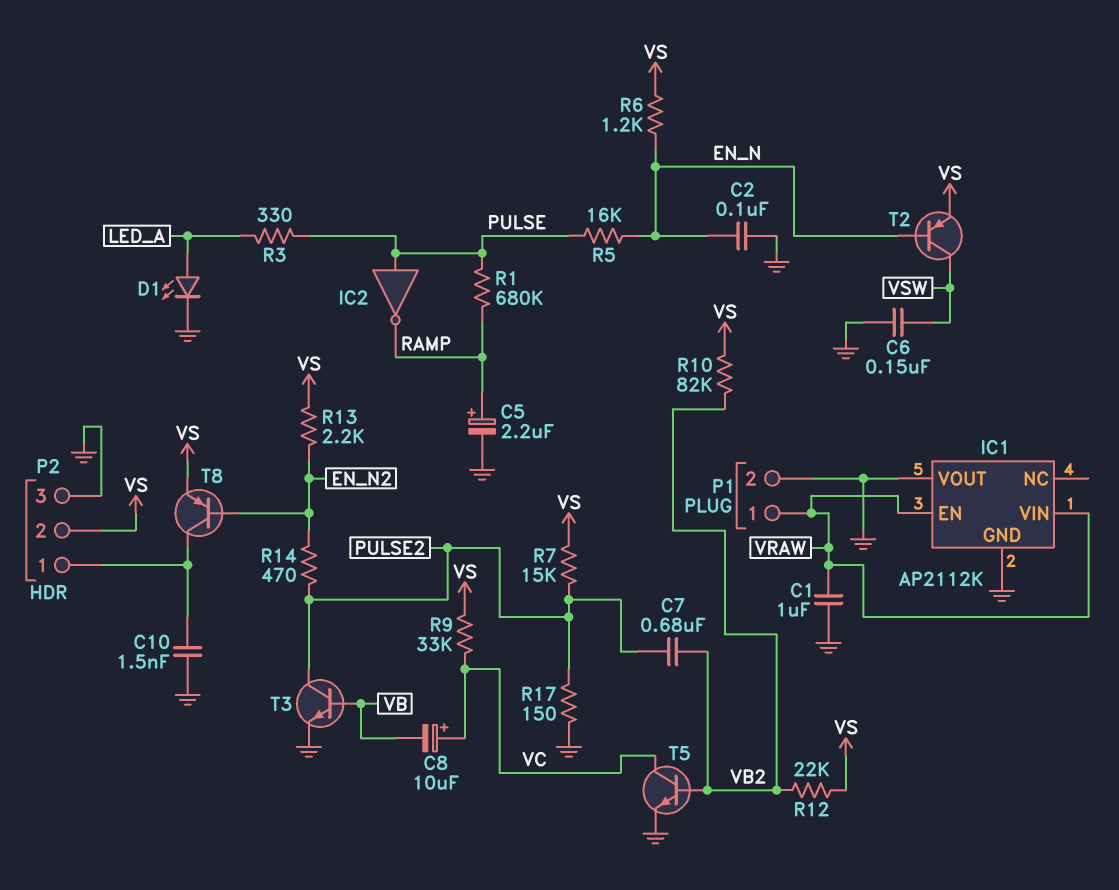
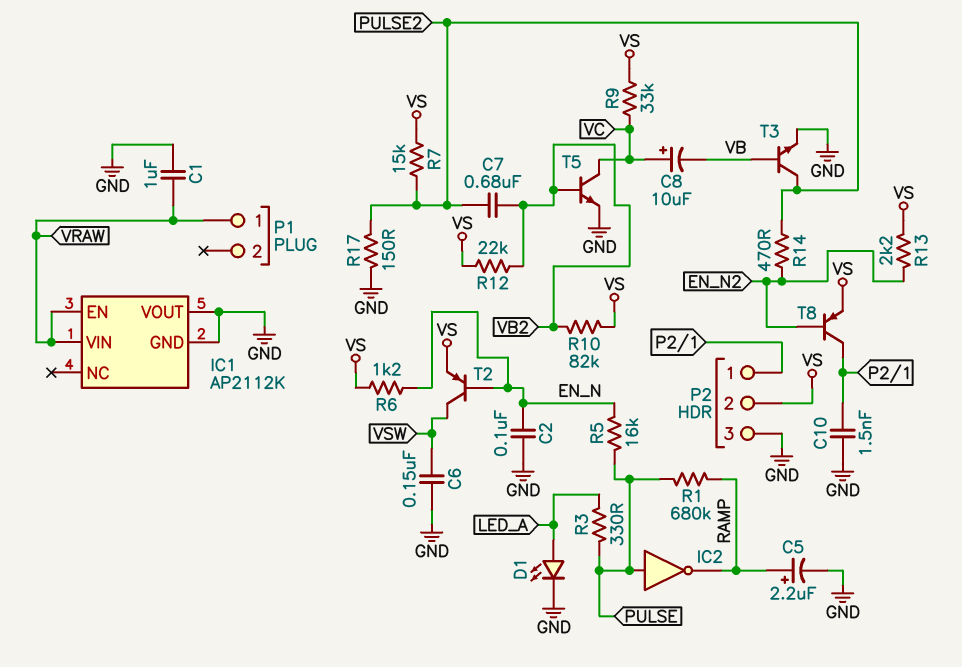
P1 pin 2: GND -> none

